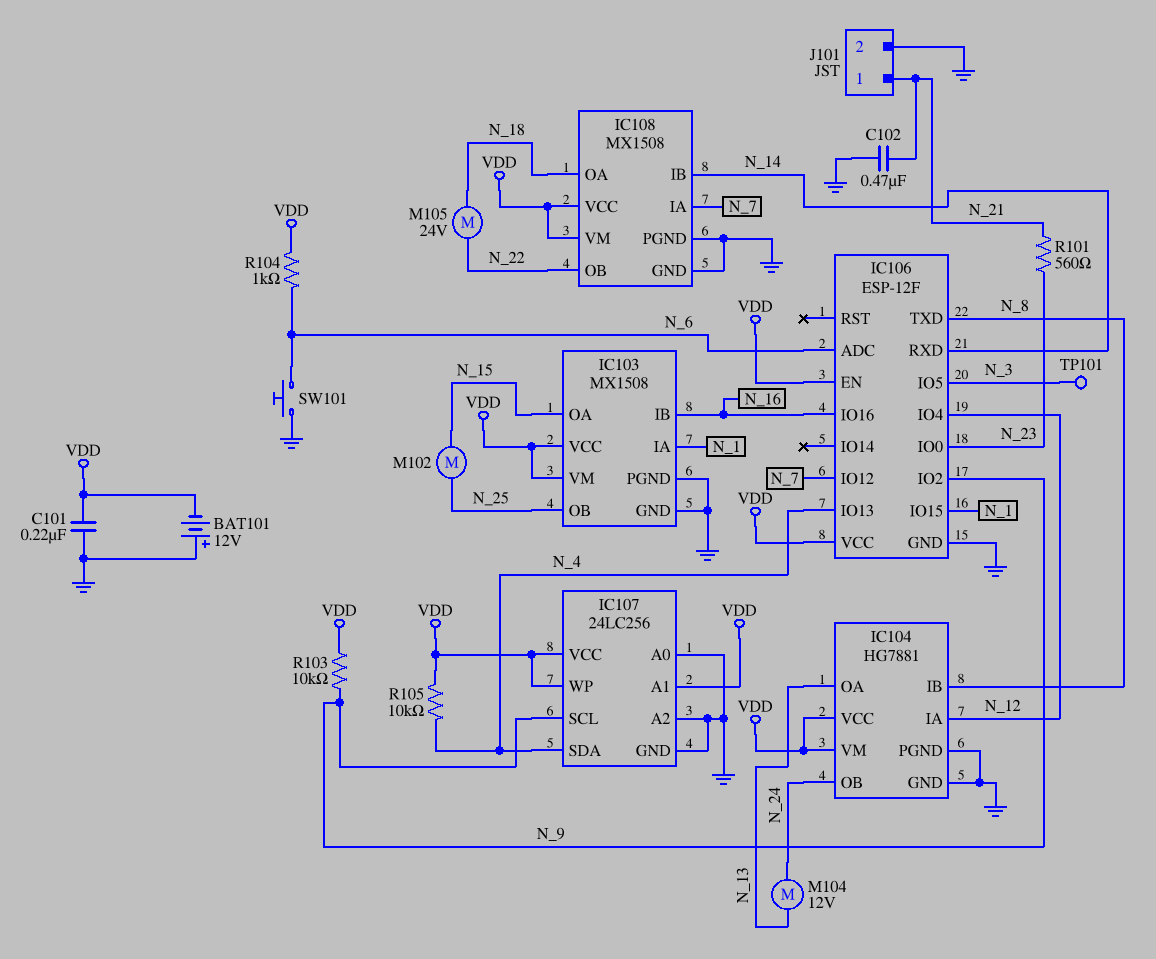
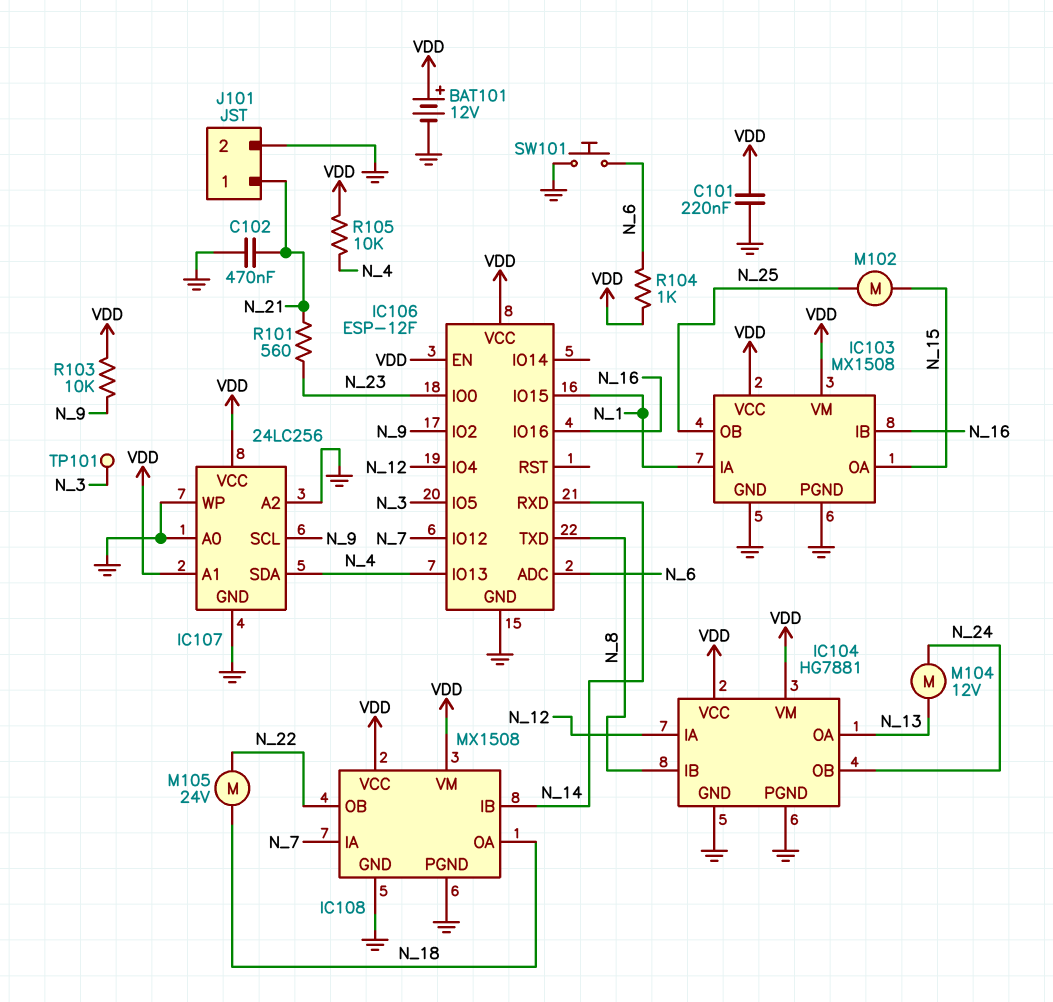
BAT101: 12V (plus GND, minus VDD) -> 12V (plus VDD, minus GND)
IC107 pin WP: VDD -> GND

